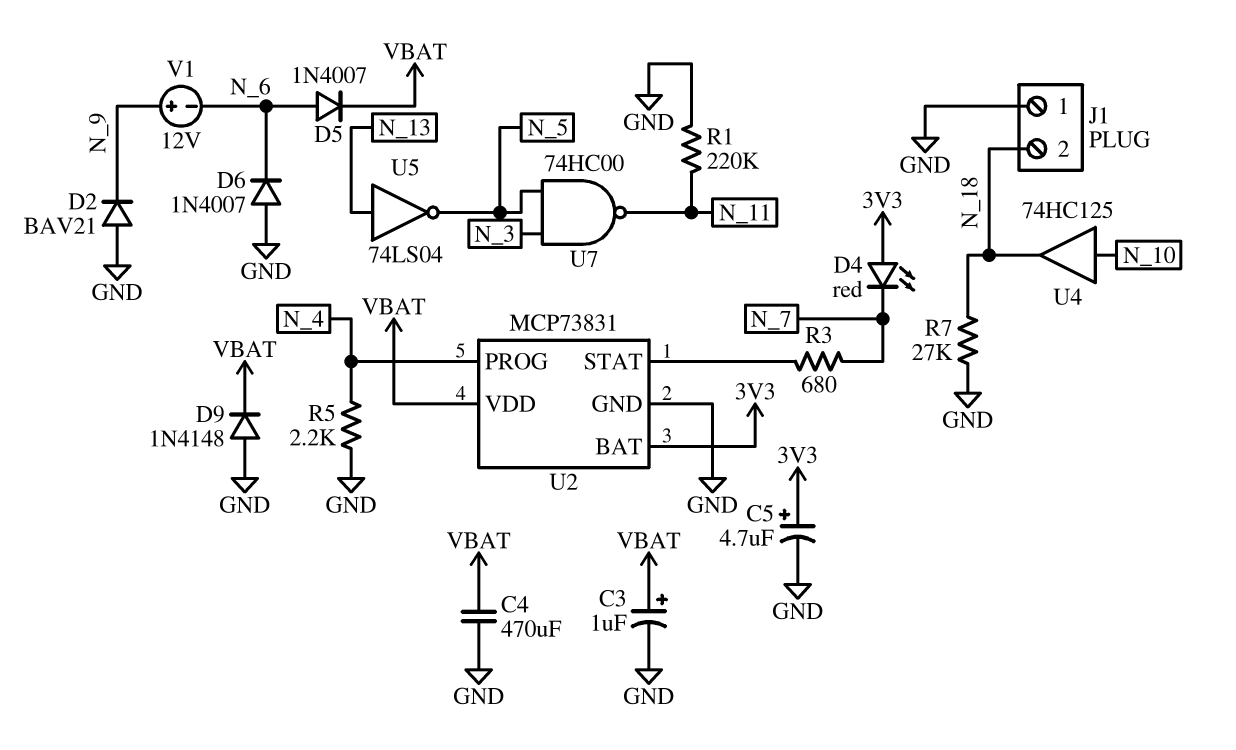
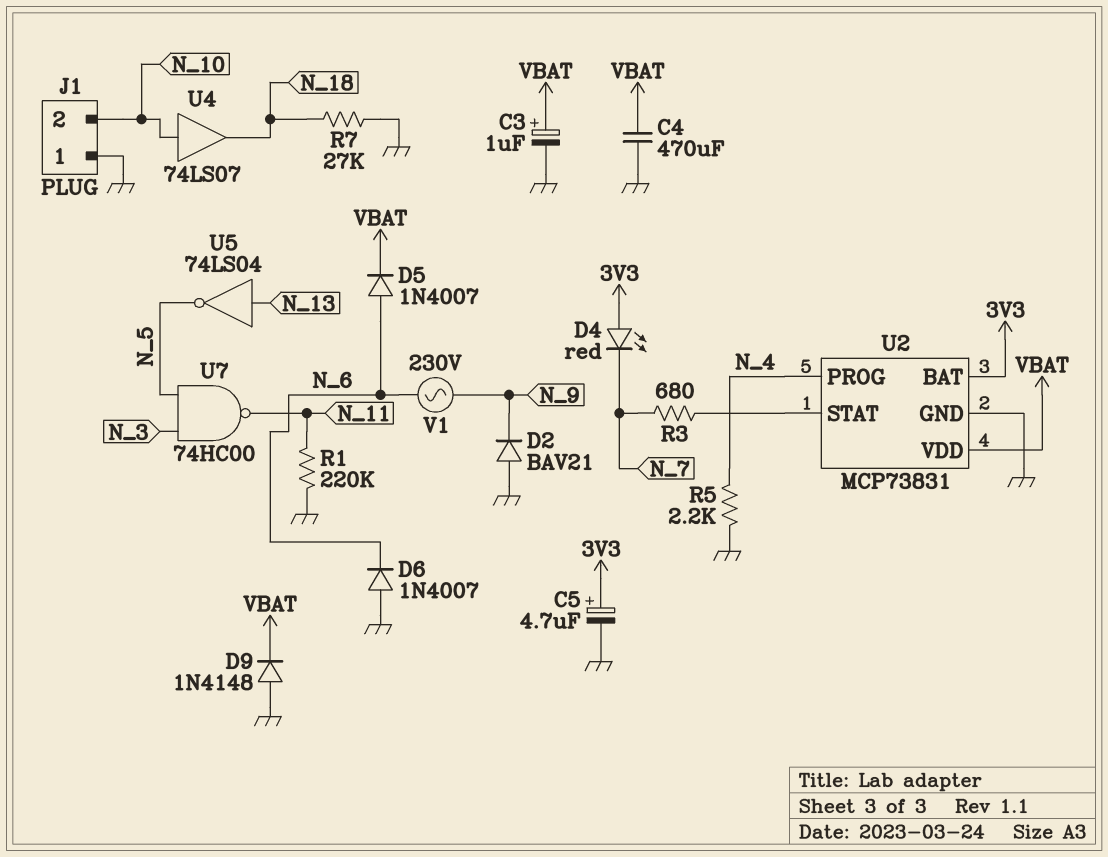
J1 pin 2: N_18 -> N_10
U4: buffer 74HC125 (in N_10, out N_18) -> buffer 74LS07 (in N_10, out N_18)
V1: 12V (plus N_9, minus N_6) -> AC 230V (N_6, N_9)

